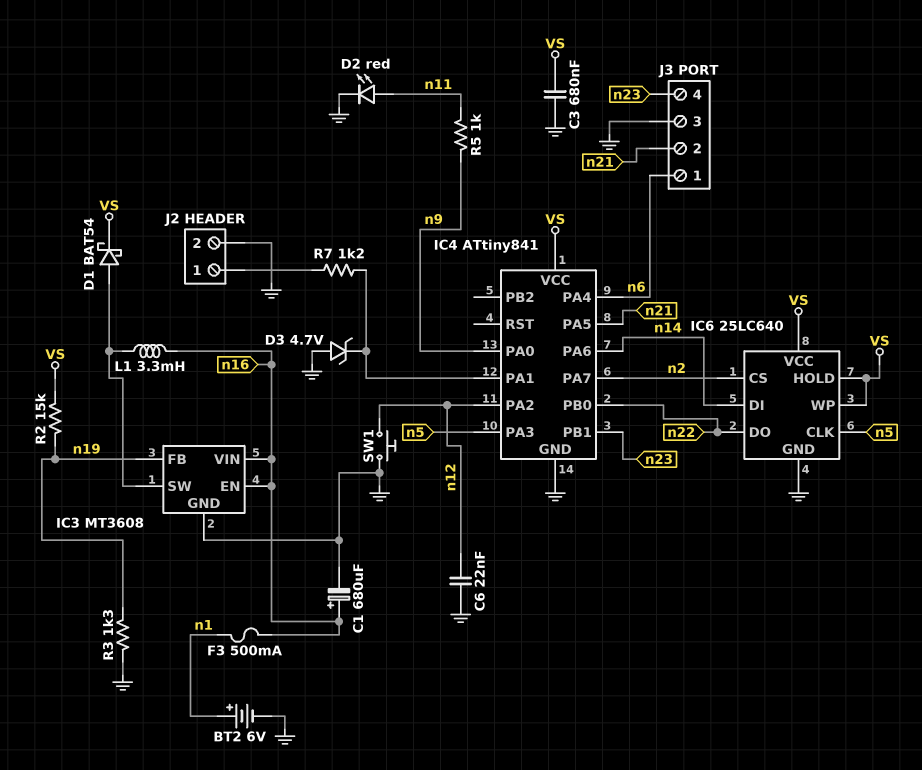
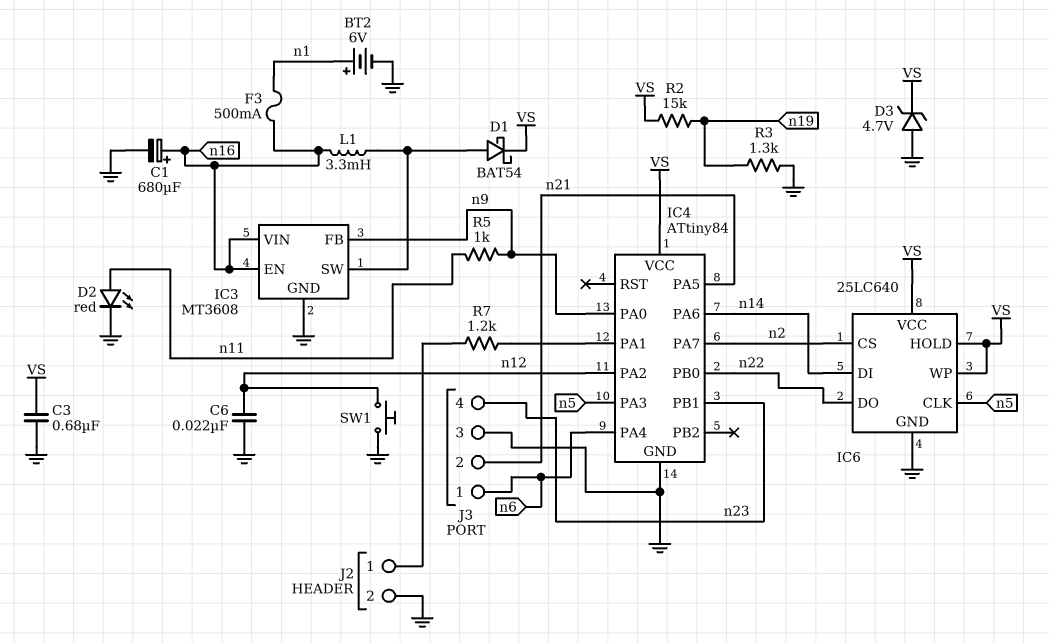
D3: zener 4.7V (A GND, K IC4/PA1) -> zener 4.7V (A GND, K VS)
IC3 pin FB: n19 -> n9
IC4: ATtiny841 -> ATtiny84

